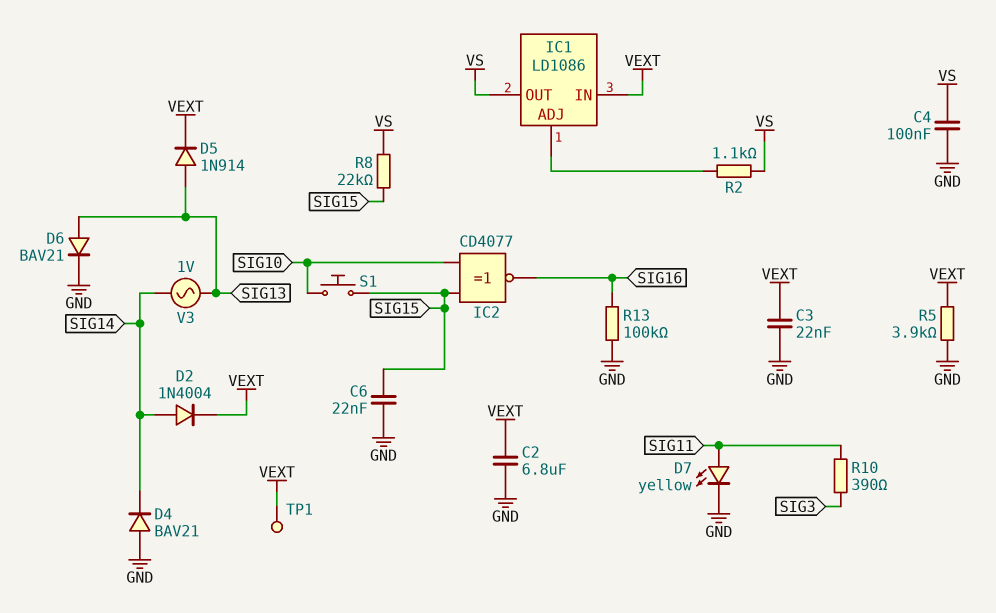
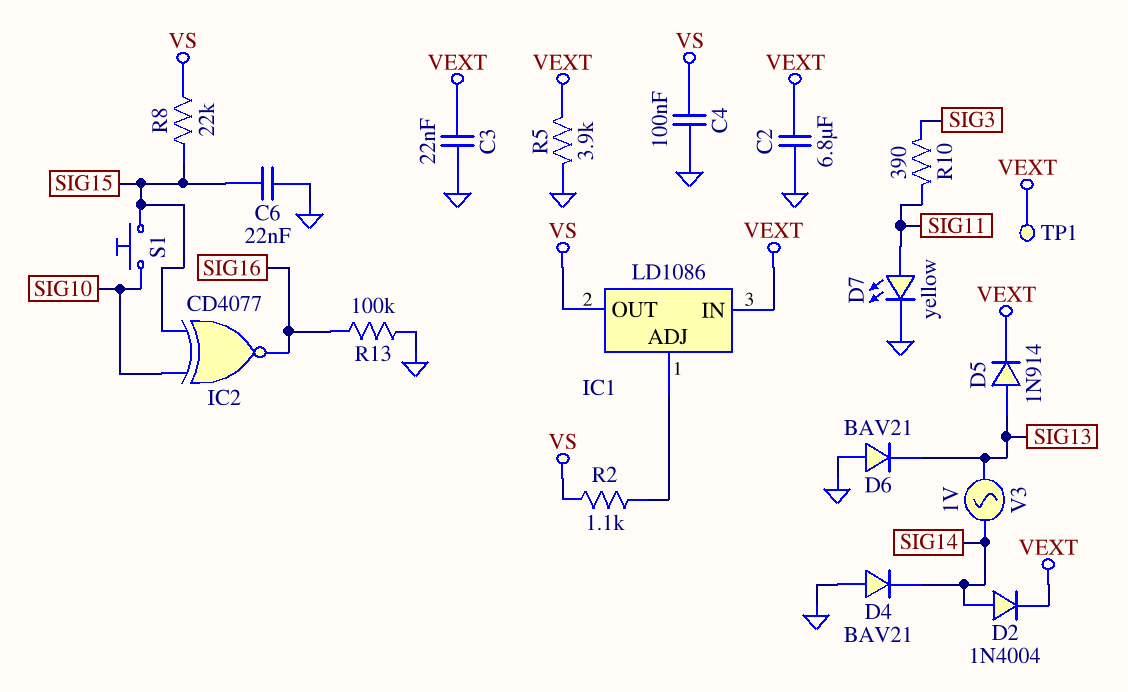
D6: diode BAV21 (A SIG13, K GND) -> diode BAV21 (A GND, K SIG13)

